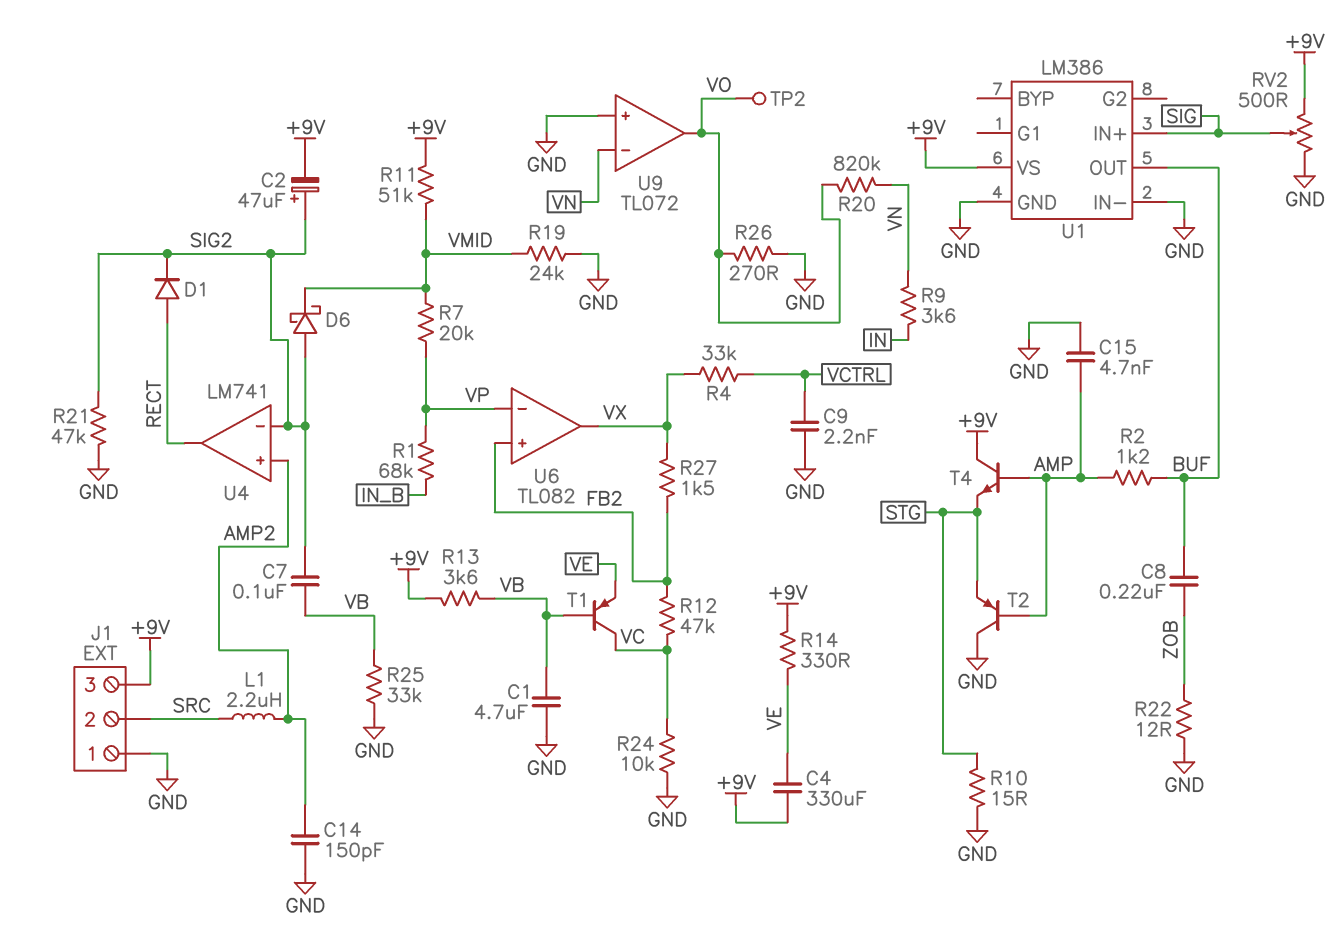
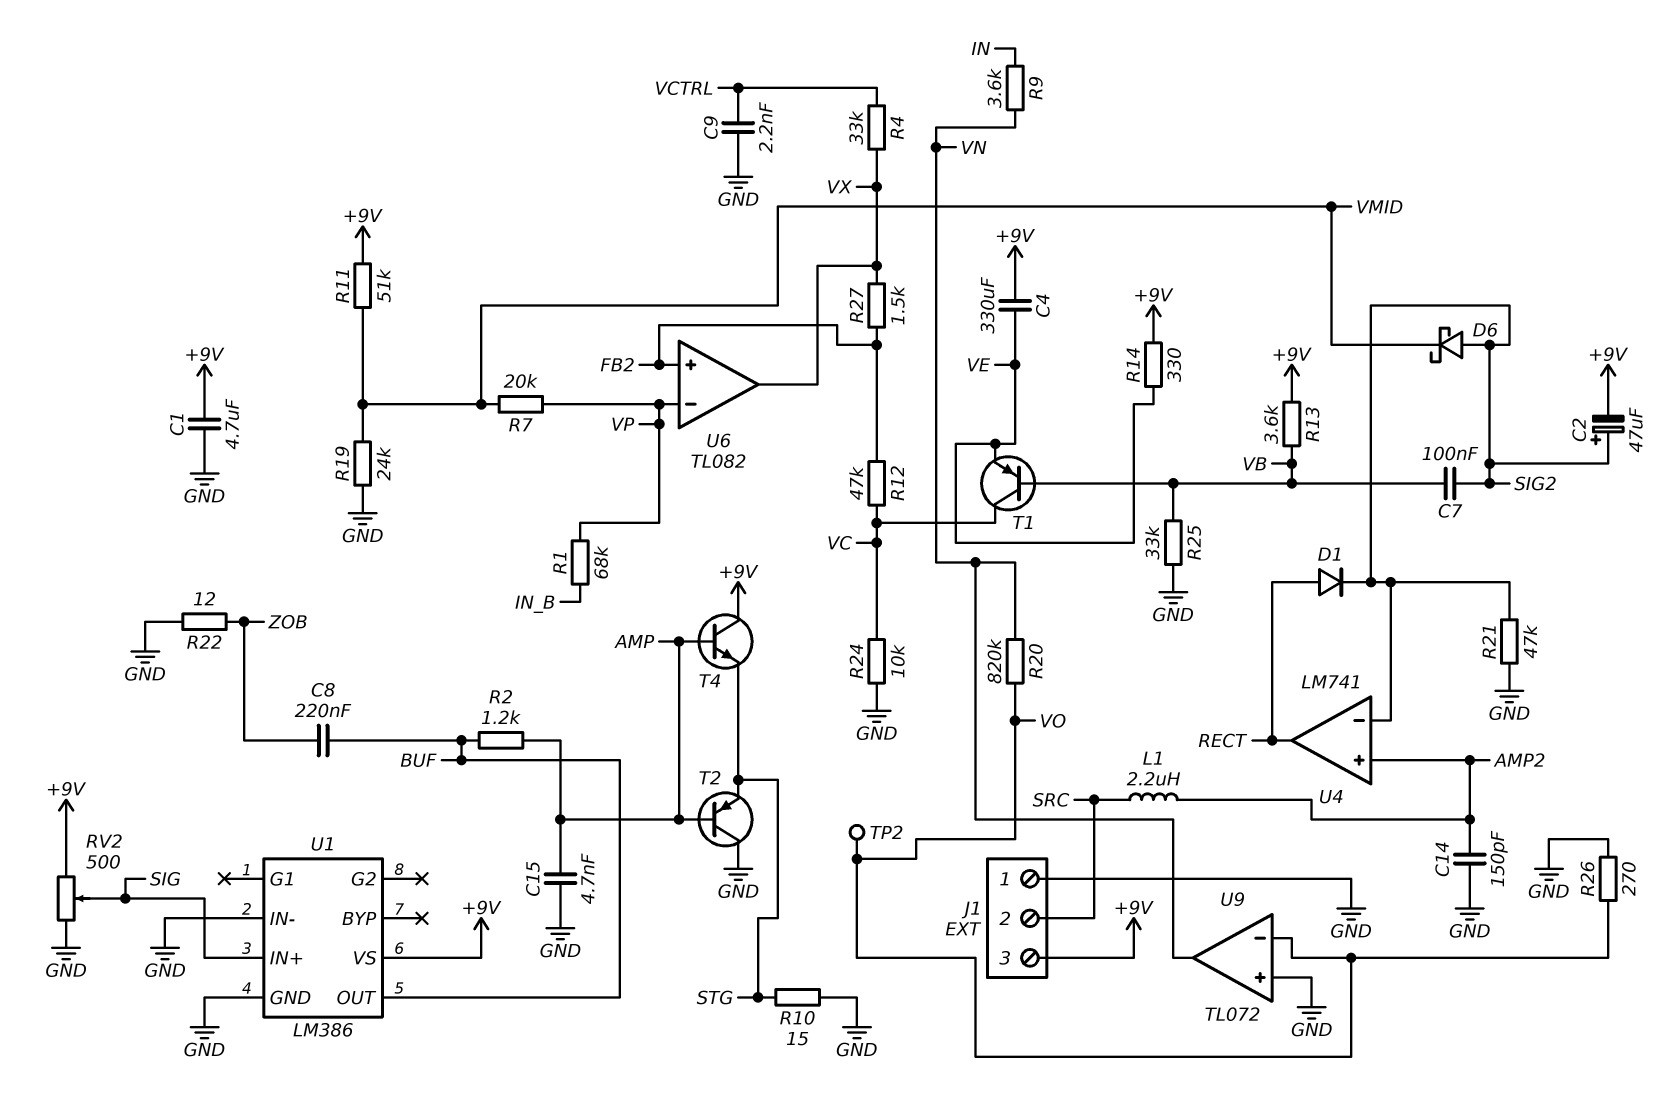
C1: 4.7uF (GND, VB) -> 4.7uF (+9V, GND)
U9 pin in-: VN -> VO
U9 pin out: VO -> VN

